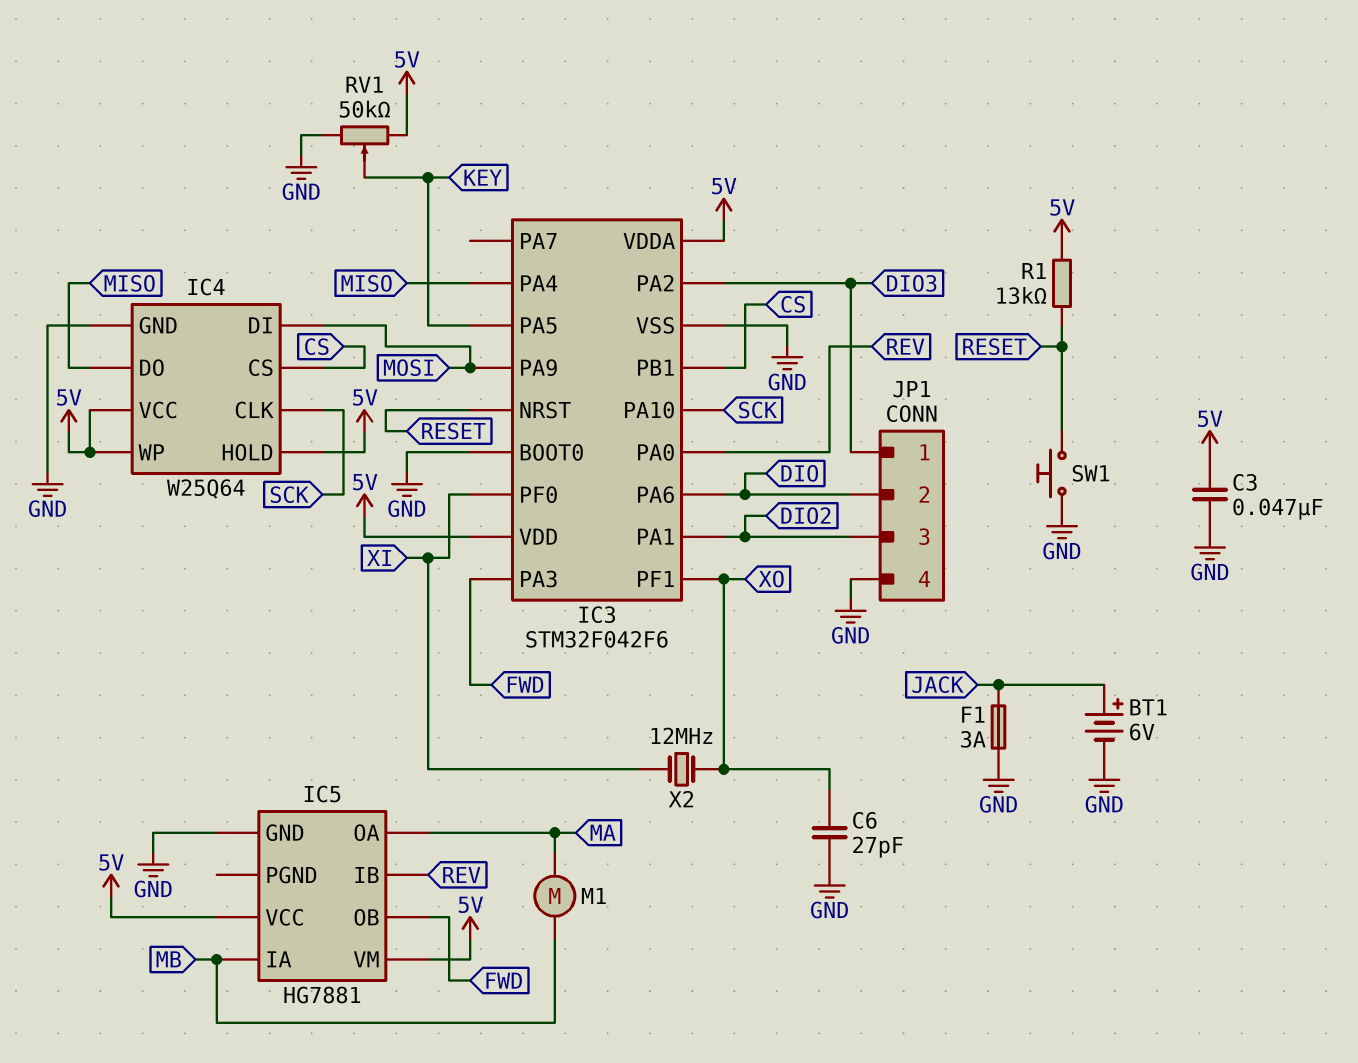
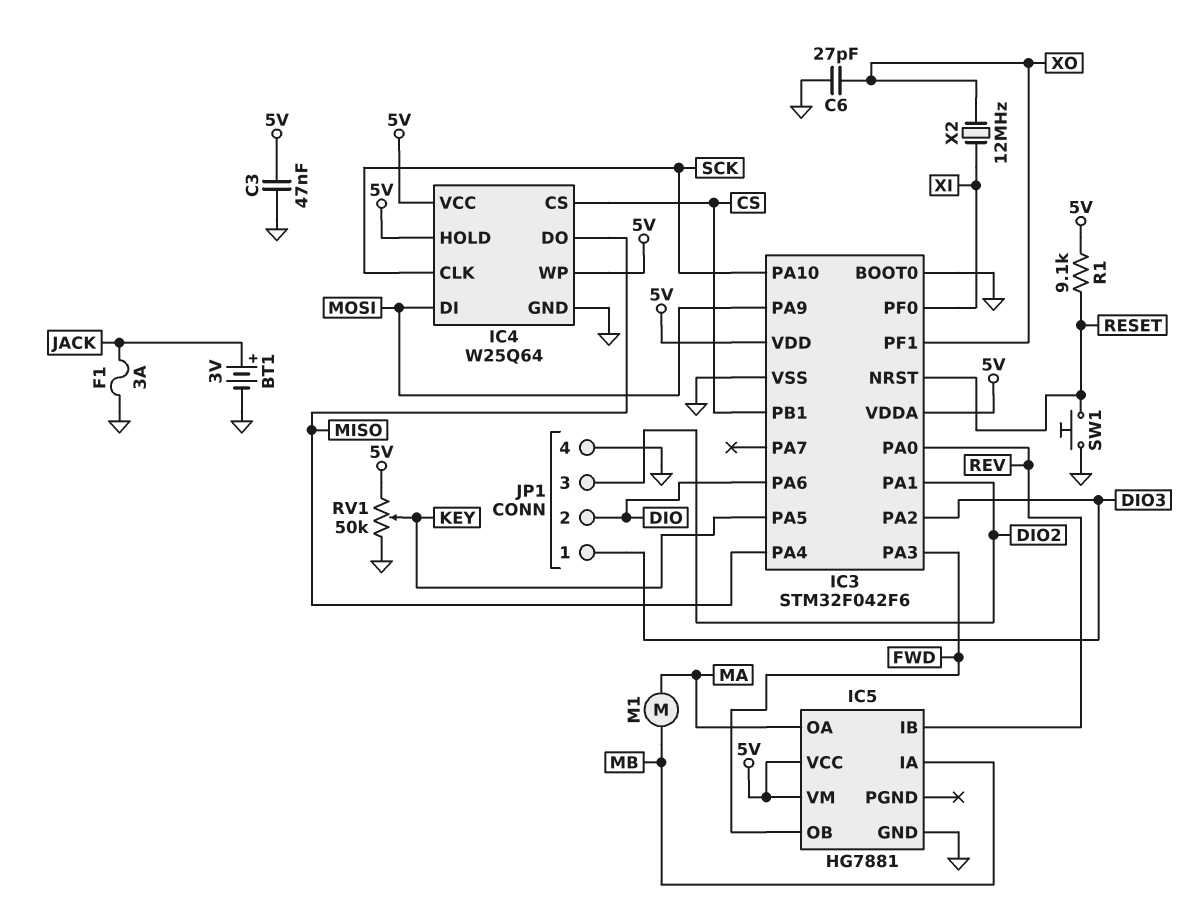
BT1: 6V (plus JACK, minus GND) -> 3V (plus JACK, minus GND)
R1: 13k (5V, RESET) -> 9.1k (5V, RESET)

